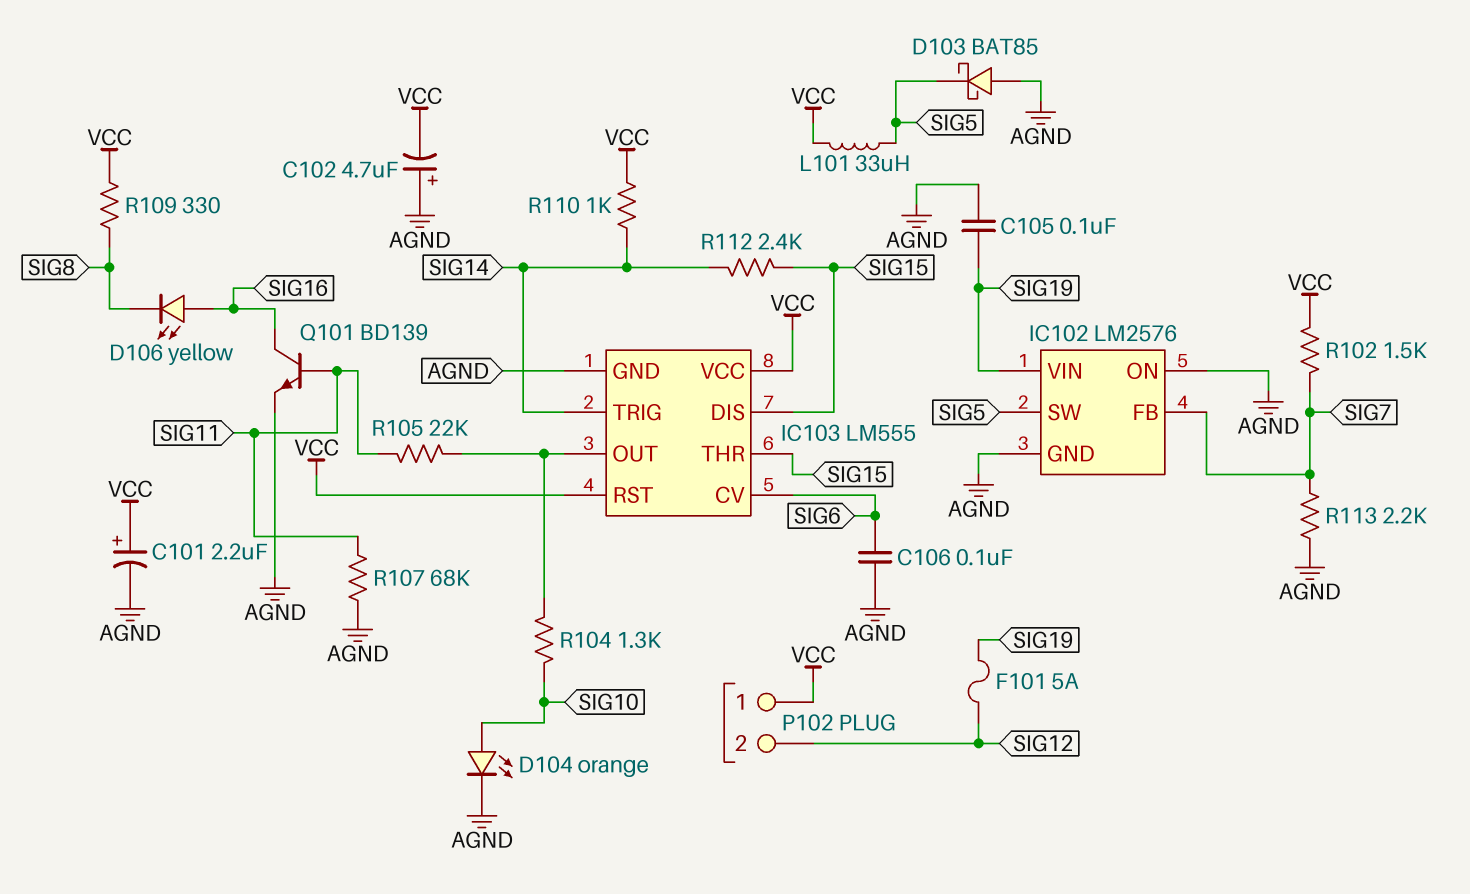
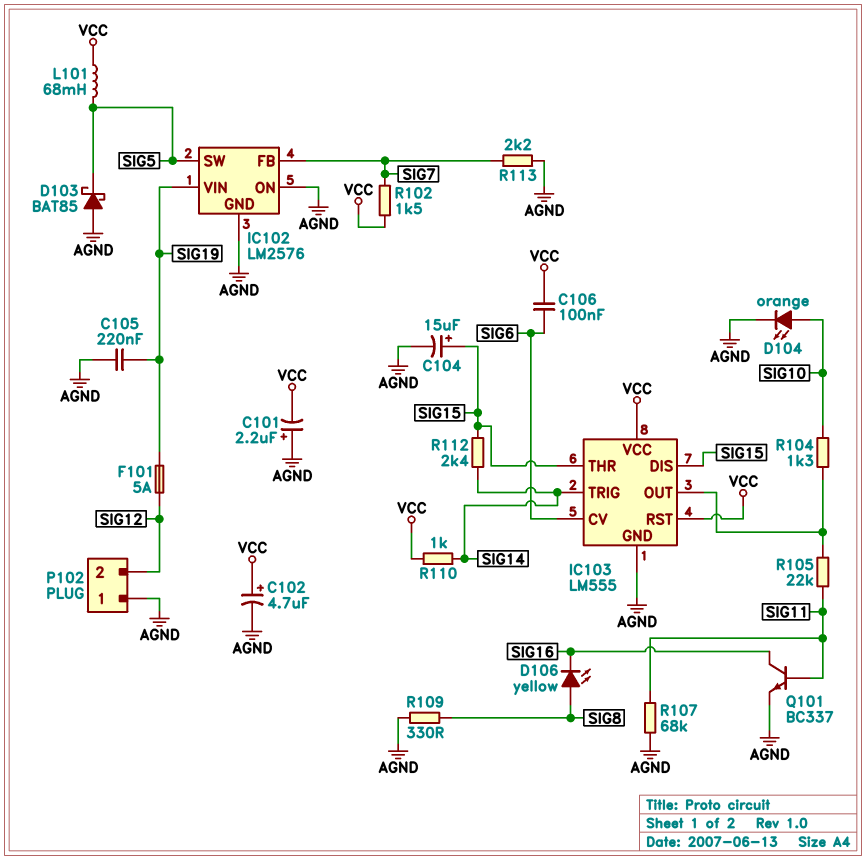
C101: 2.2uF (plus VCC, minus AGND) -> 2.2uF (plus AGND, minus VCC)
C102: 4.7uF (plus AGND, minus VCC) -> 4.7uF (plus VCC, minus AGND)
C104: none -> 15uF (plus SIG15, minus AGND)
C105: 100nF (AGND, SIG19) -> 220nF (AGND, SIG19)
C106: 100nF (AGND, SIG6) -> 100nF (SIG6, VCC)
D106: LED yellow (A SIG16, K SIG8) -> LED yellow (A SIG8, K SIG16)
L101: 33uH (SIG5, VCC) -> 68mH (SIG5, VCC)
P102 pin 1: VCC -> AGND
Q101: NPN BD139 (B SIG11, C SIG16, E AGND) -> NPN BC337 (B SIG11, C SIG16, E AGND)
R109: 330 (SIG8, VCC) -> 330 (AGND, SIG8)

